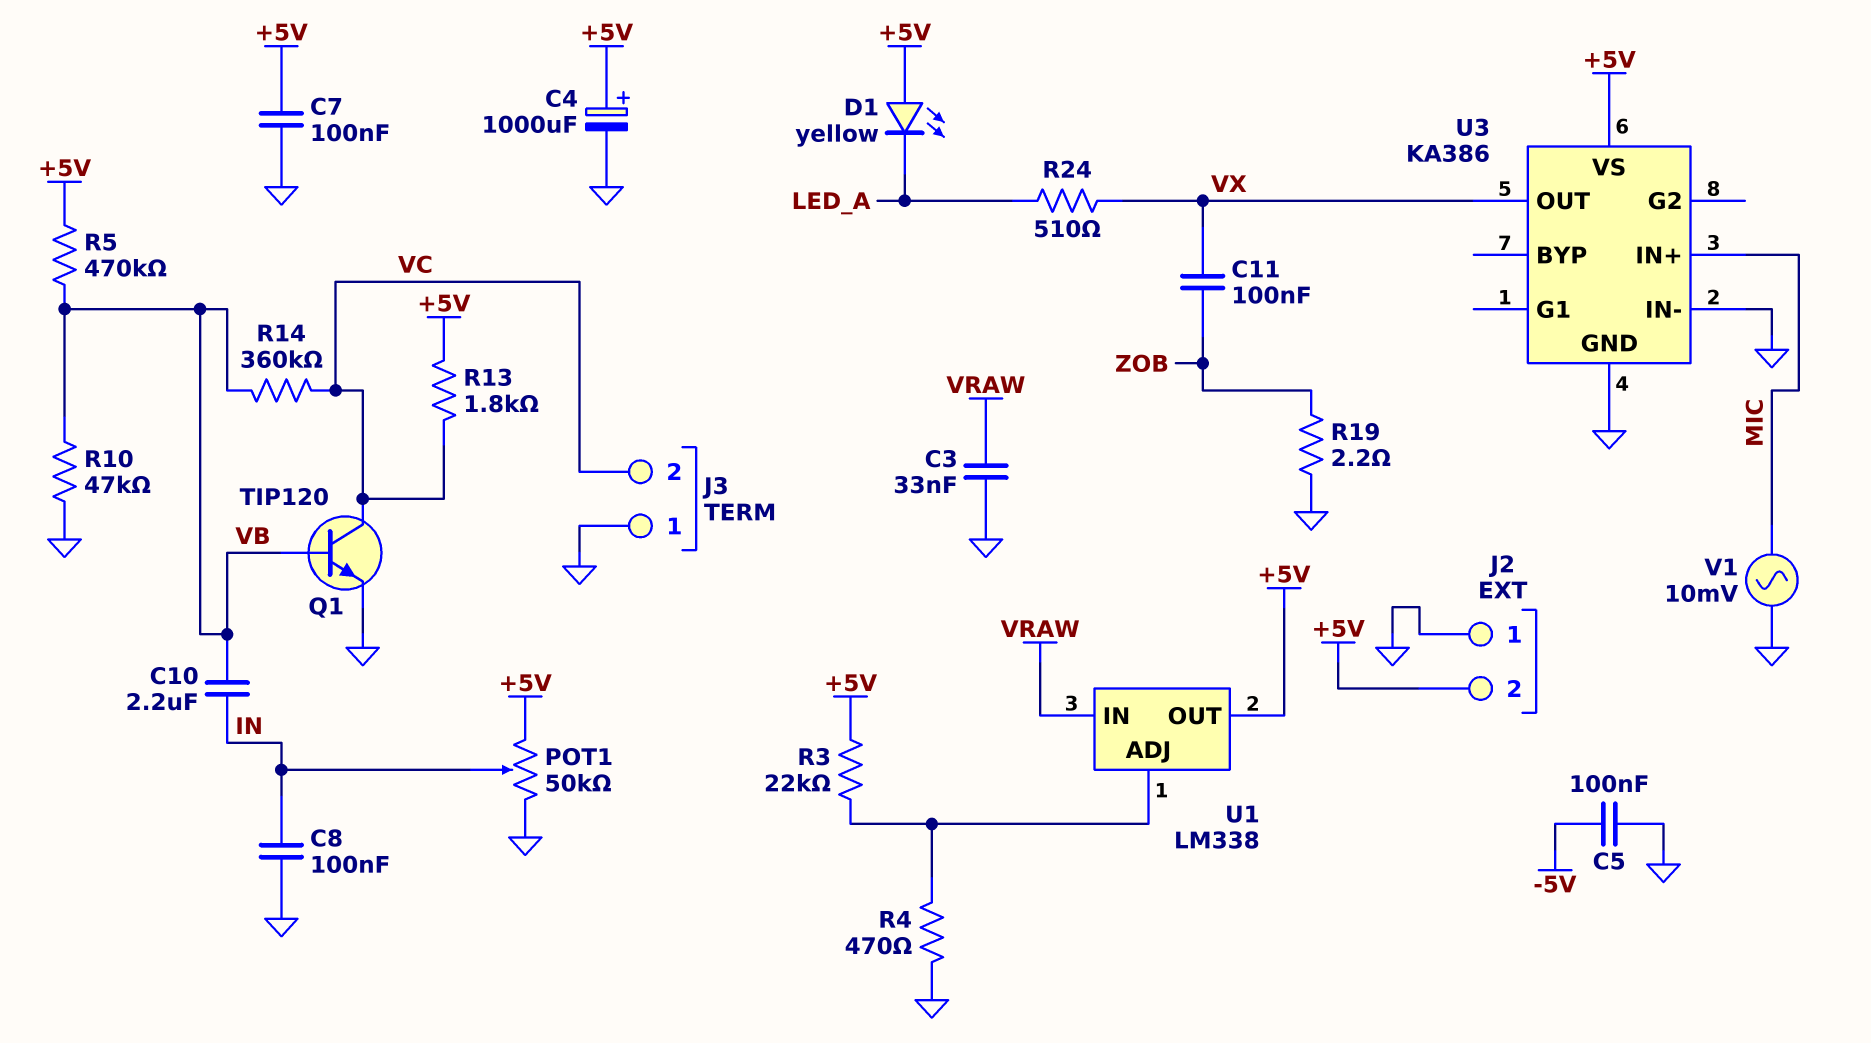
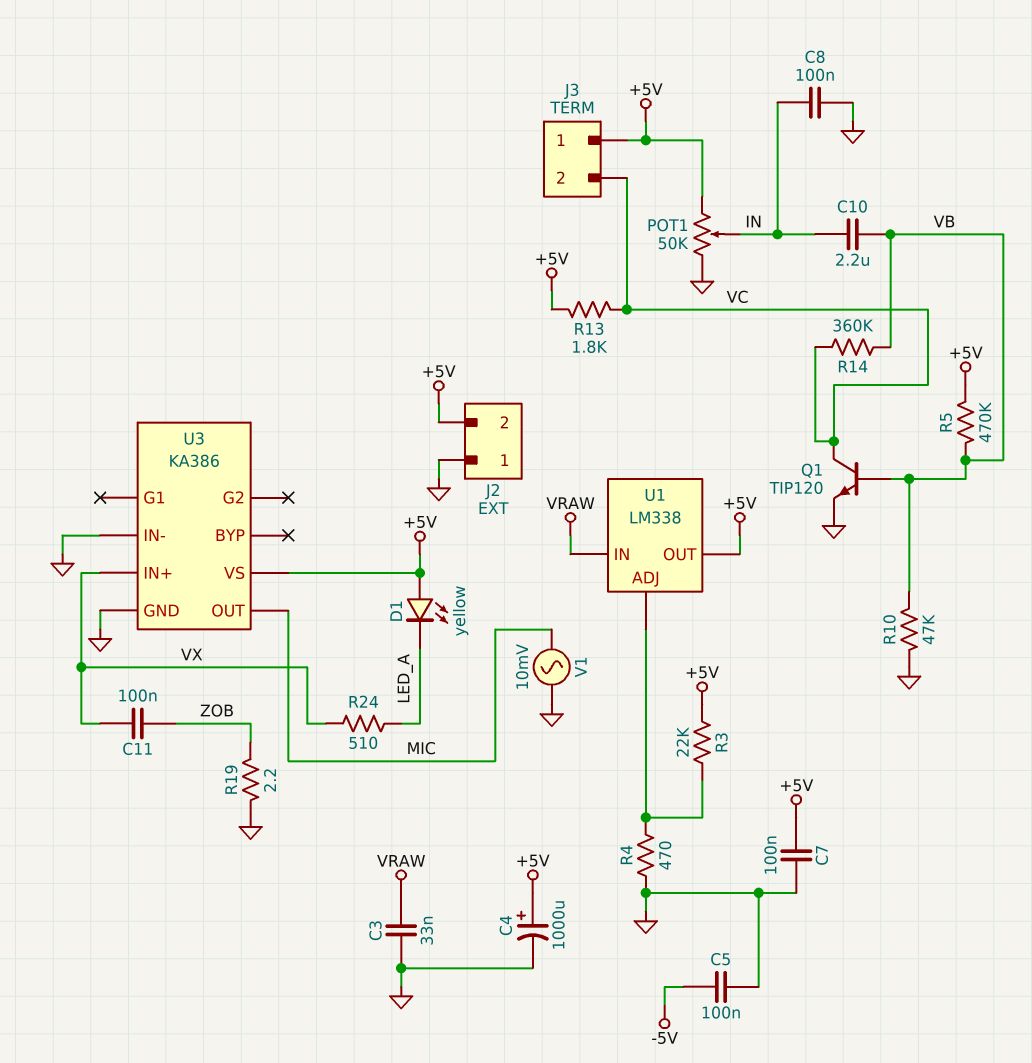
J3 pin 1: GND -> +5V
U3 pin IN+: MIC -> VX
U3 pin OUT: VX -> MIC

